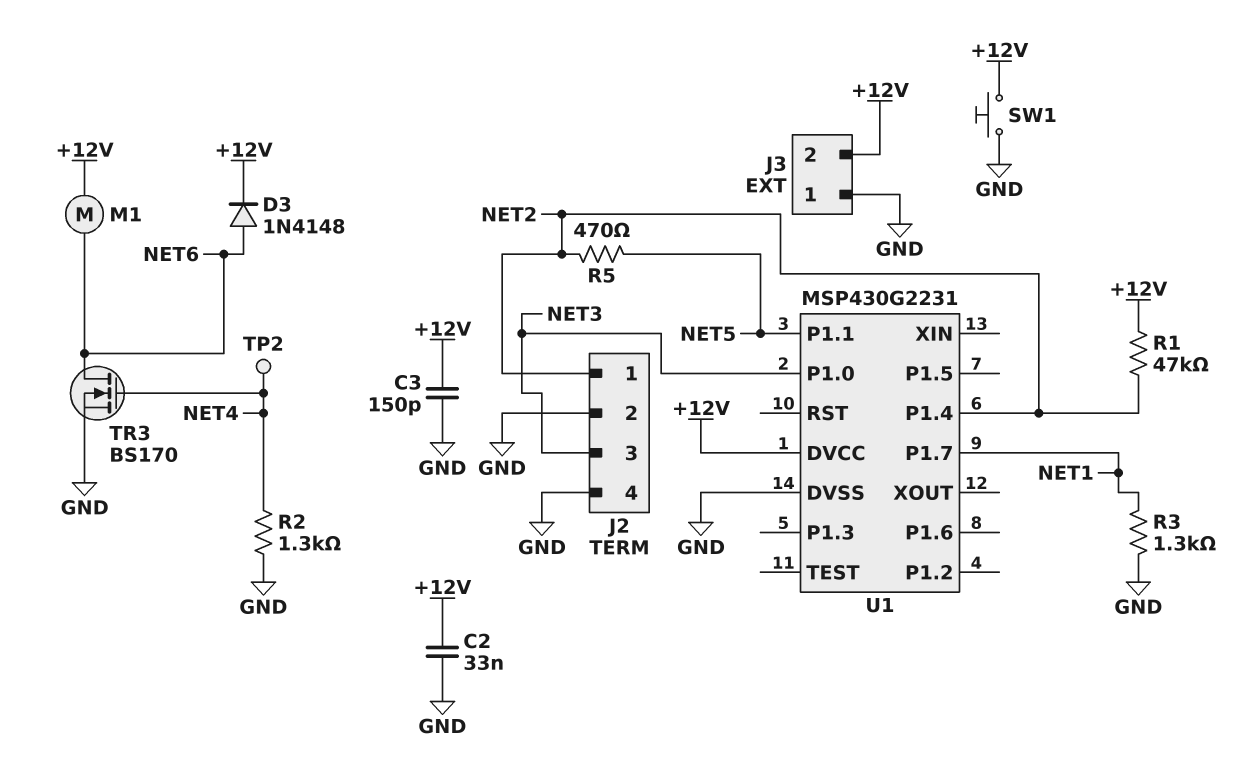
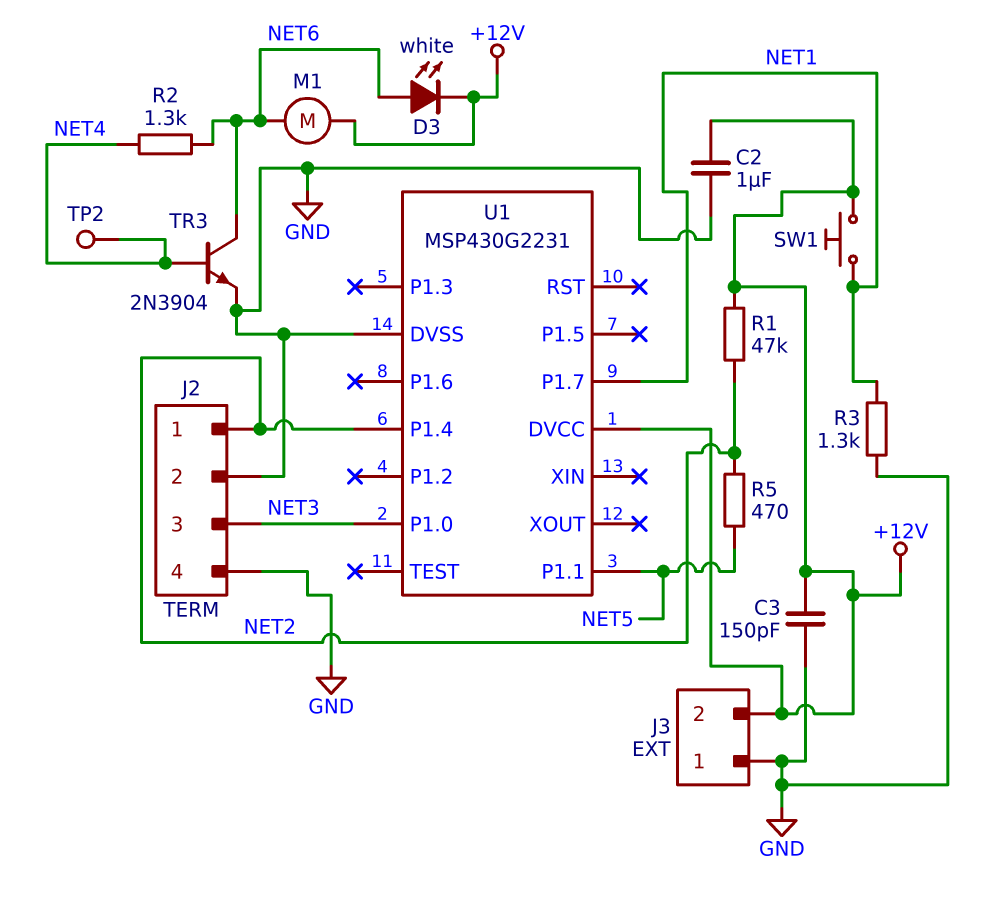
C2: 33nF (+12V, GND) -> 1uF (+12V, GND)
D3: diode 1N4148 (A NET6, K +12V) -> LED white (A NET6, K +12V)
R2: 1.3k (GND, NET4) -> 1.3k (NET4, NET6)
SW1: button (+12V, GND) -> button (+12V, NET1)
TR3: NMOS BS170 (G NET4, D NET6, S GND) -> NPN 2N3904 (B NET4, C NET6, E GND)

